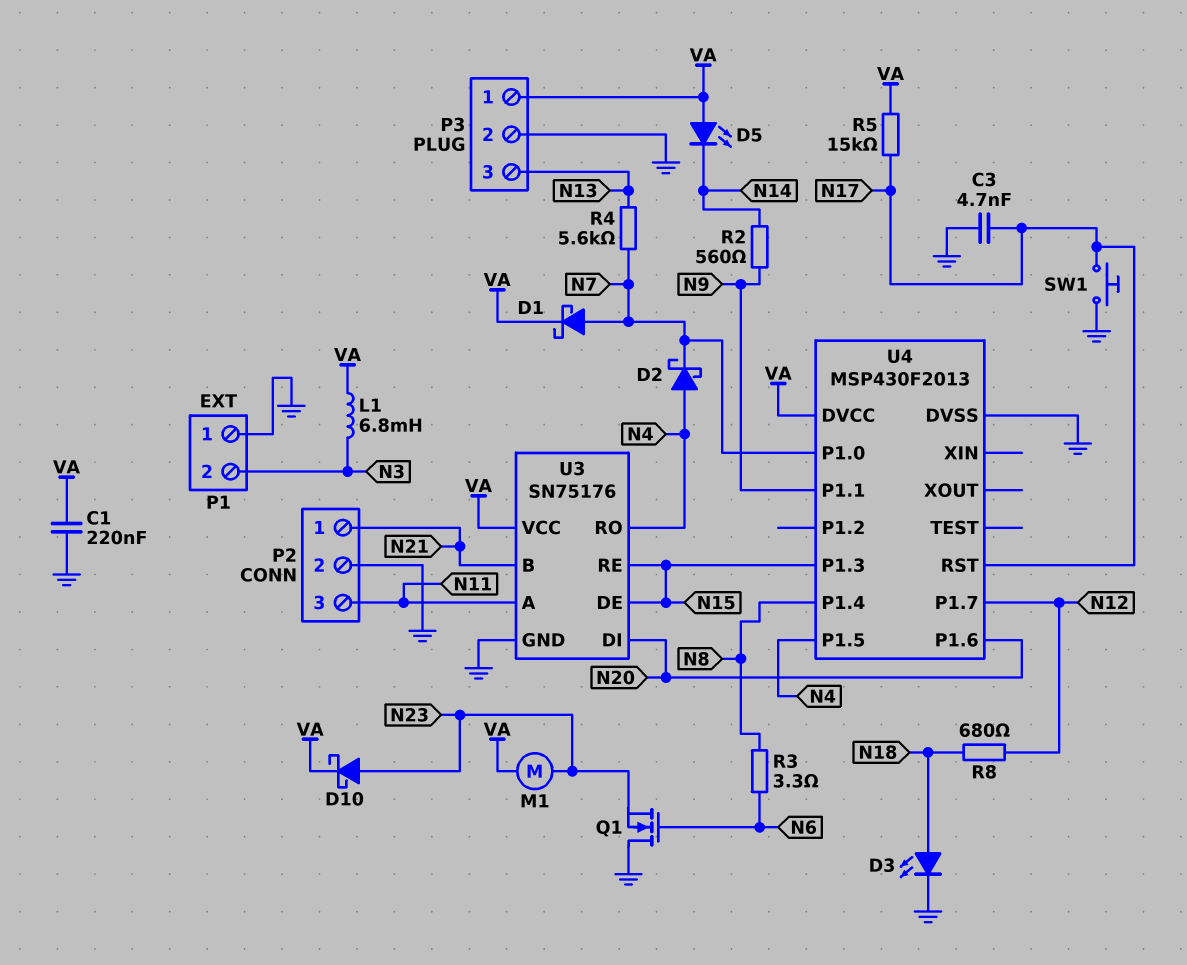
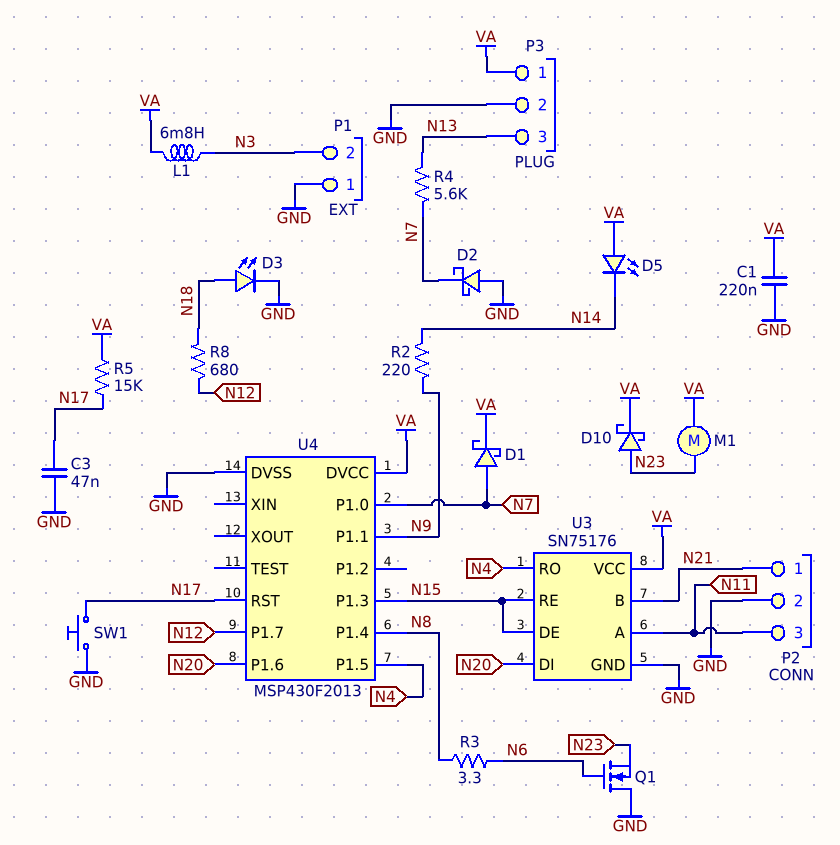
C3: 4.7nF (GND, N17) -> 47nF (GND, N17)
D2: schottky (A N4, K N7) -> schottky (A GND, K N7)
R2: 560 (N9, N14) -> 220 (N9, N14)

